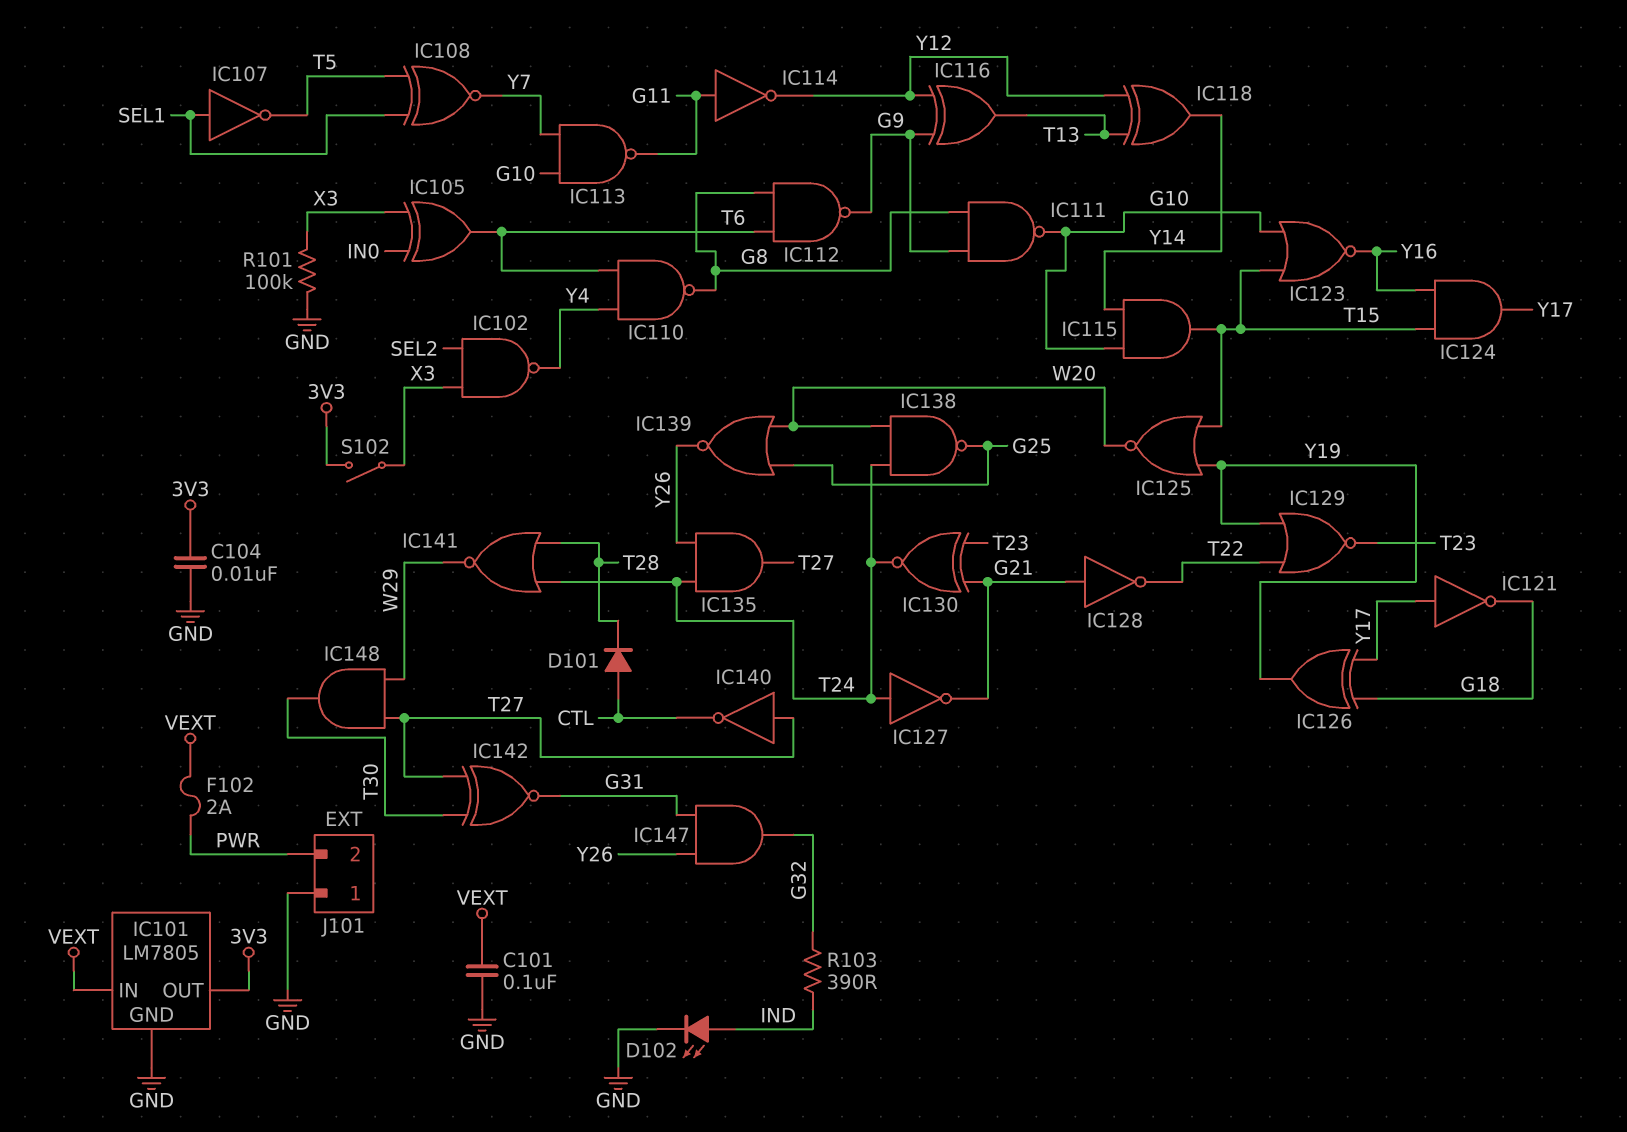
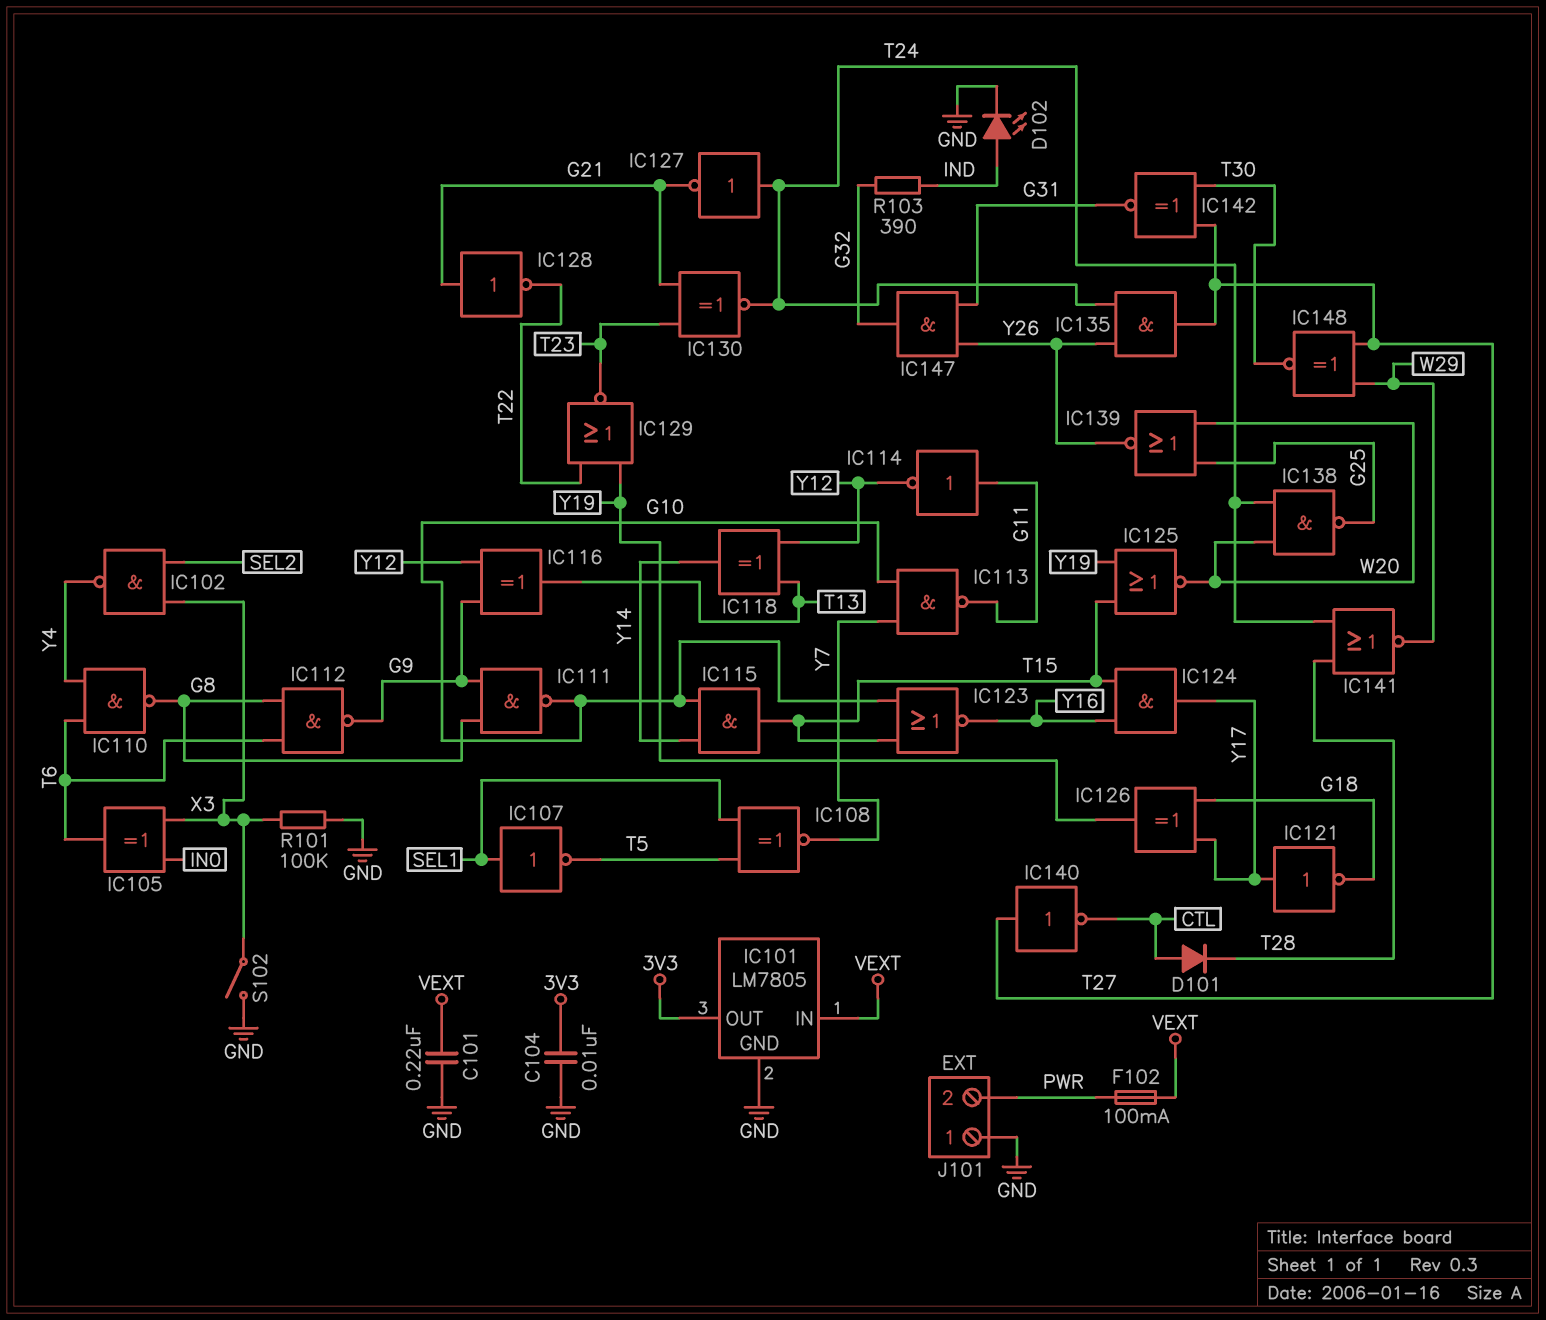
C101: 100nF (GND, VEXT) -> 220nF (GND, VEXT)
F102: 2A (PWR, VEXT) -> 100mA (PWR, VEXT)
IC148: AND (in T27, in W29, out T30) -> XNOR (in T27, in W29, out T30)
S102: switch (3V3, X3) -> switch (GND, X3)

